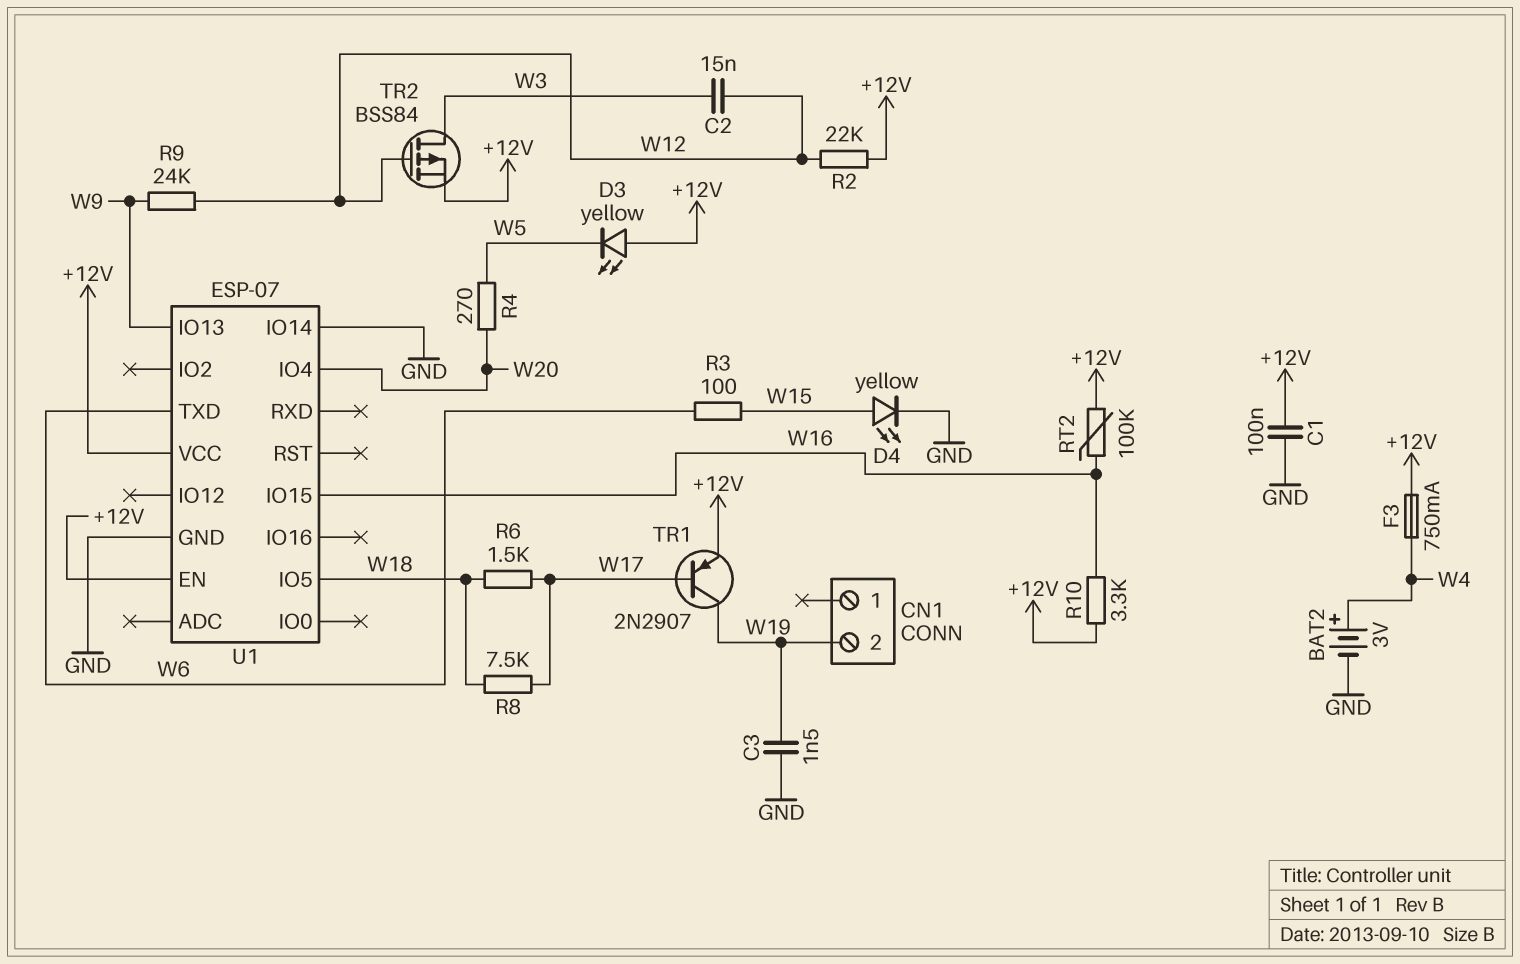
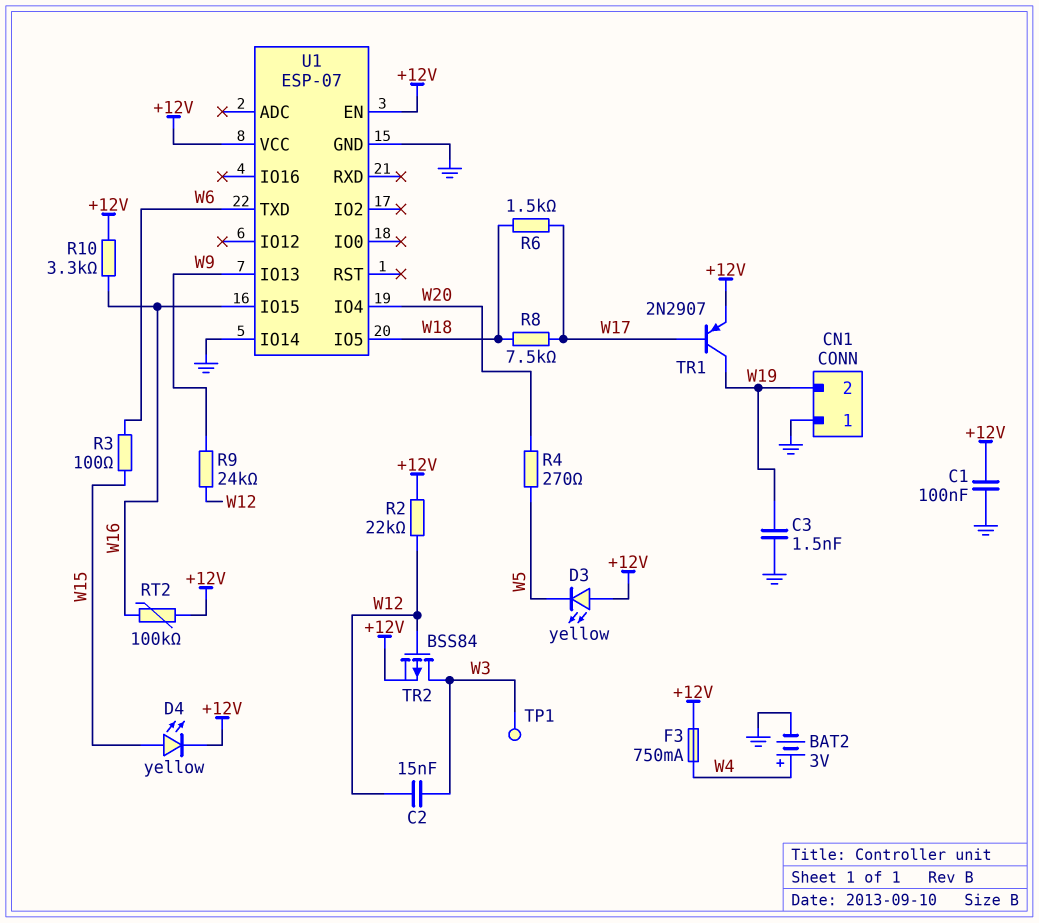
CN1 pin 1: none -> GND
D4: LED yellow (A W15, K GND) -> LED yellow (A W15, K +12V)
TP1: none -> test point (W3)

